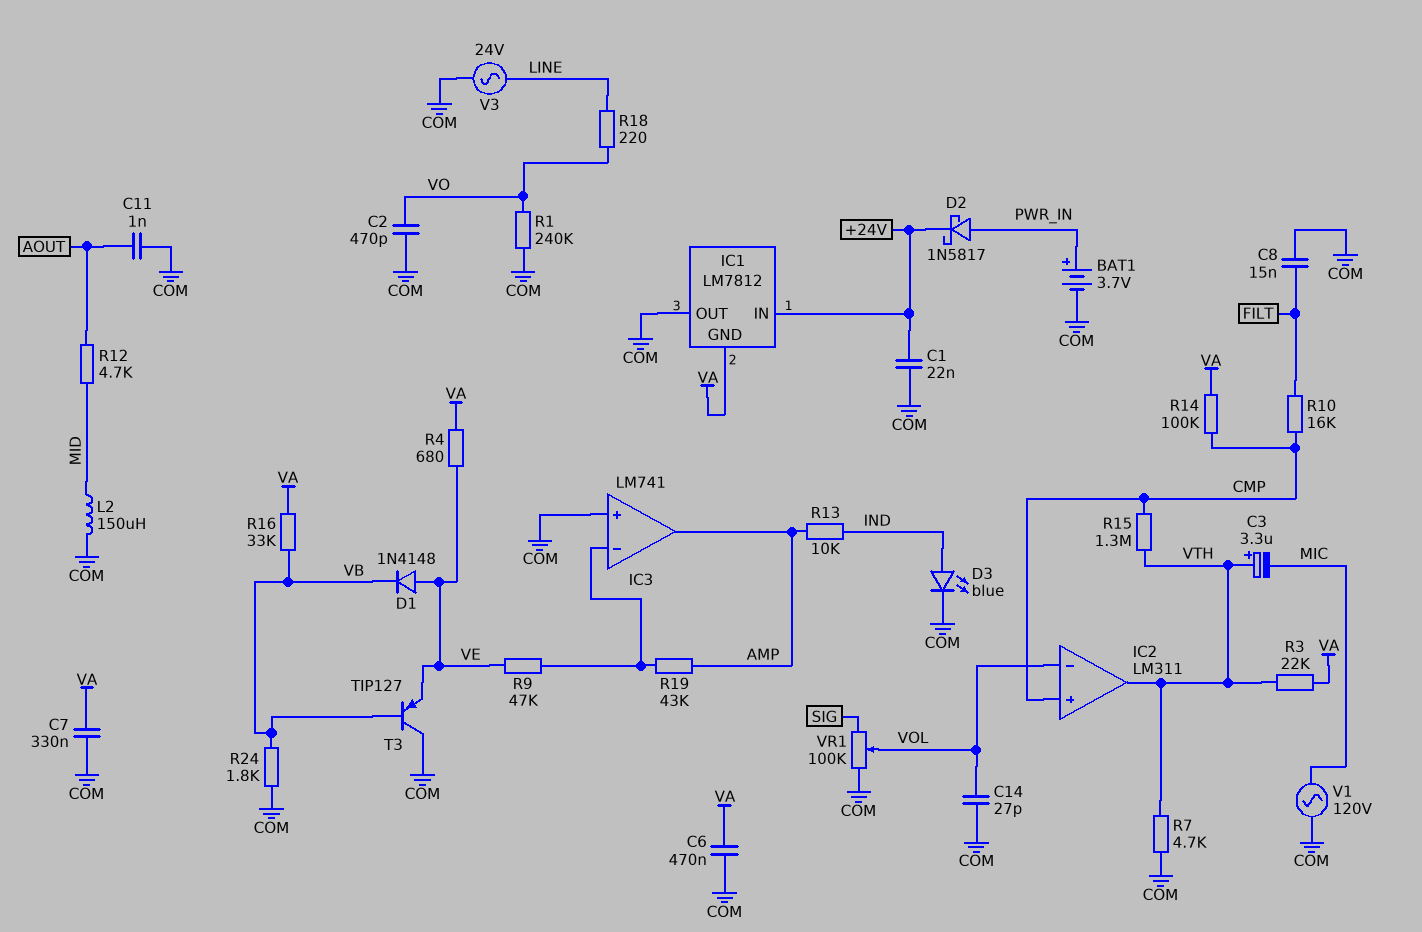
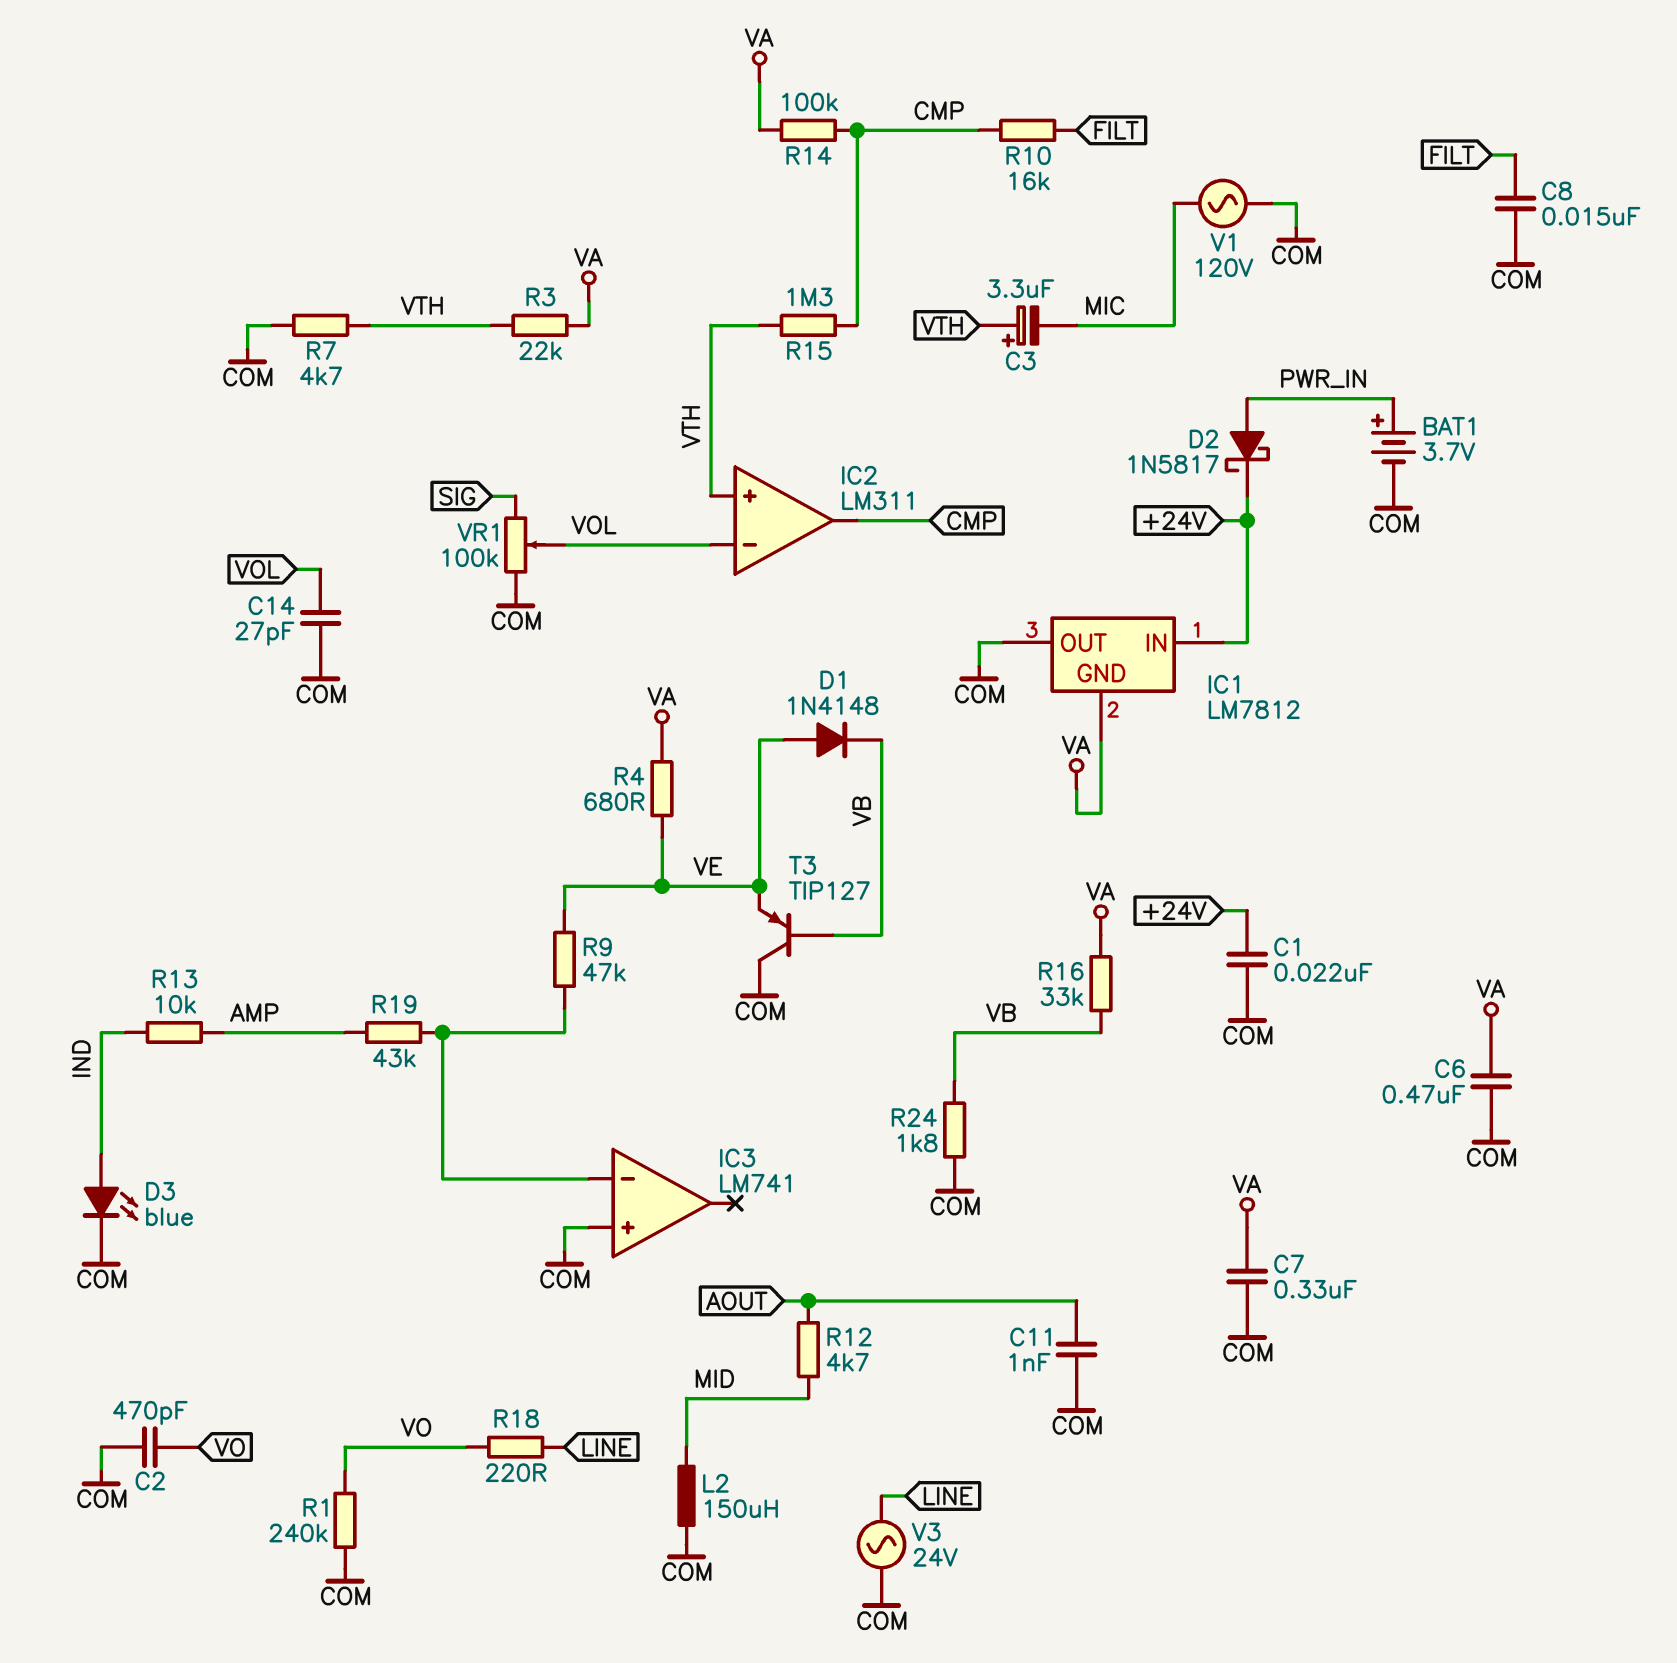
IC2 pin in+: CMP -> VTH
IC2 pin out: VTH -> CMP
IC3 pin out: AMP -> none

